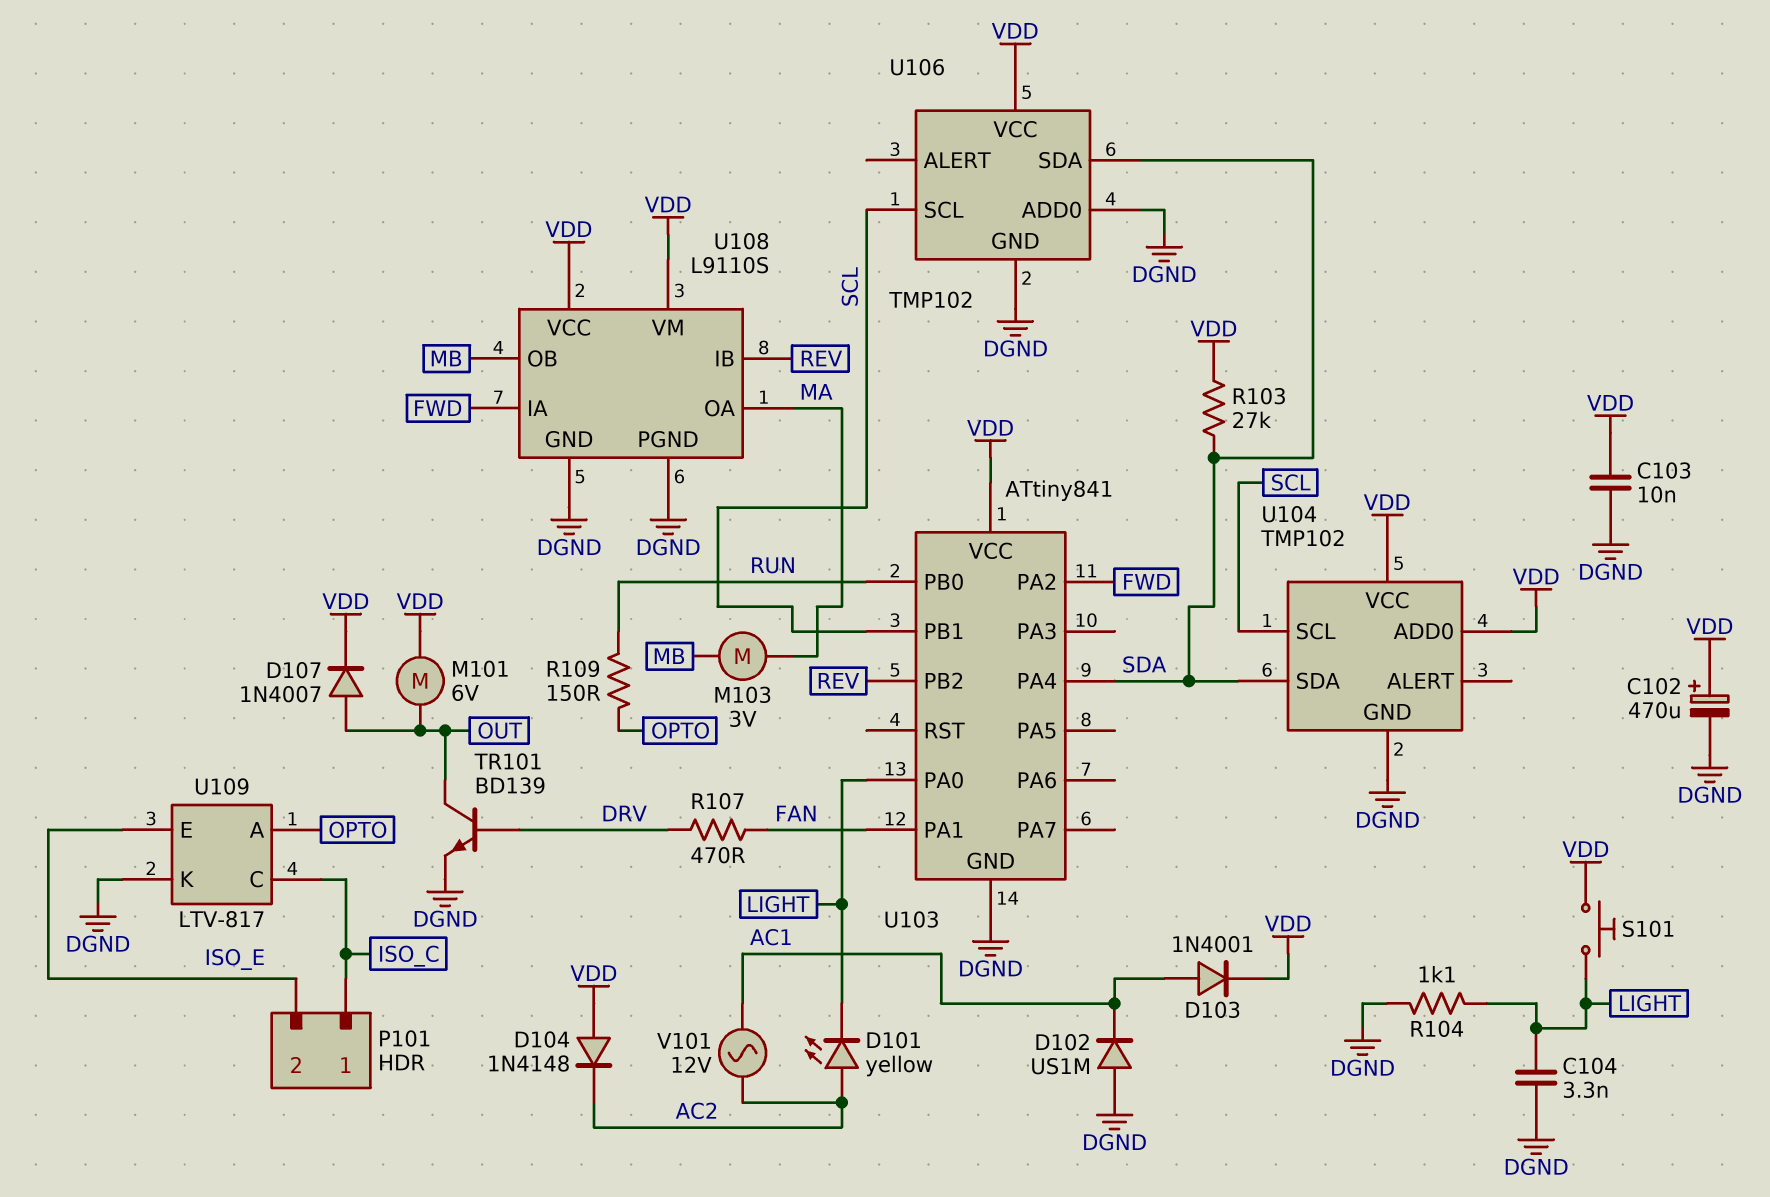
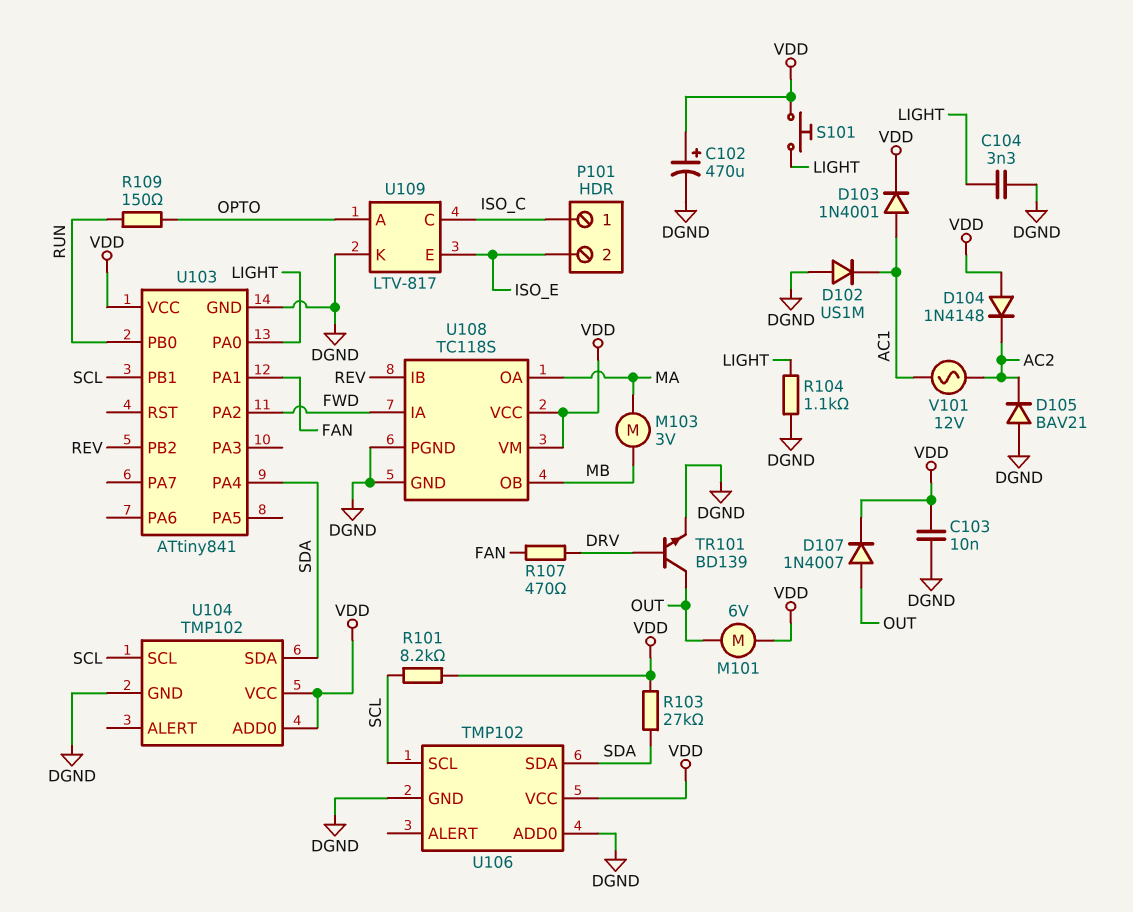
D101: LED yellow (A AC2, K LIGHT) -> none
D105: none -> diode BAV21 (A DGND, K AC2)
R101: none -> 8.2k (SCL, VDD)
U108: L9110S -> TC118S

